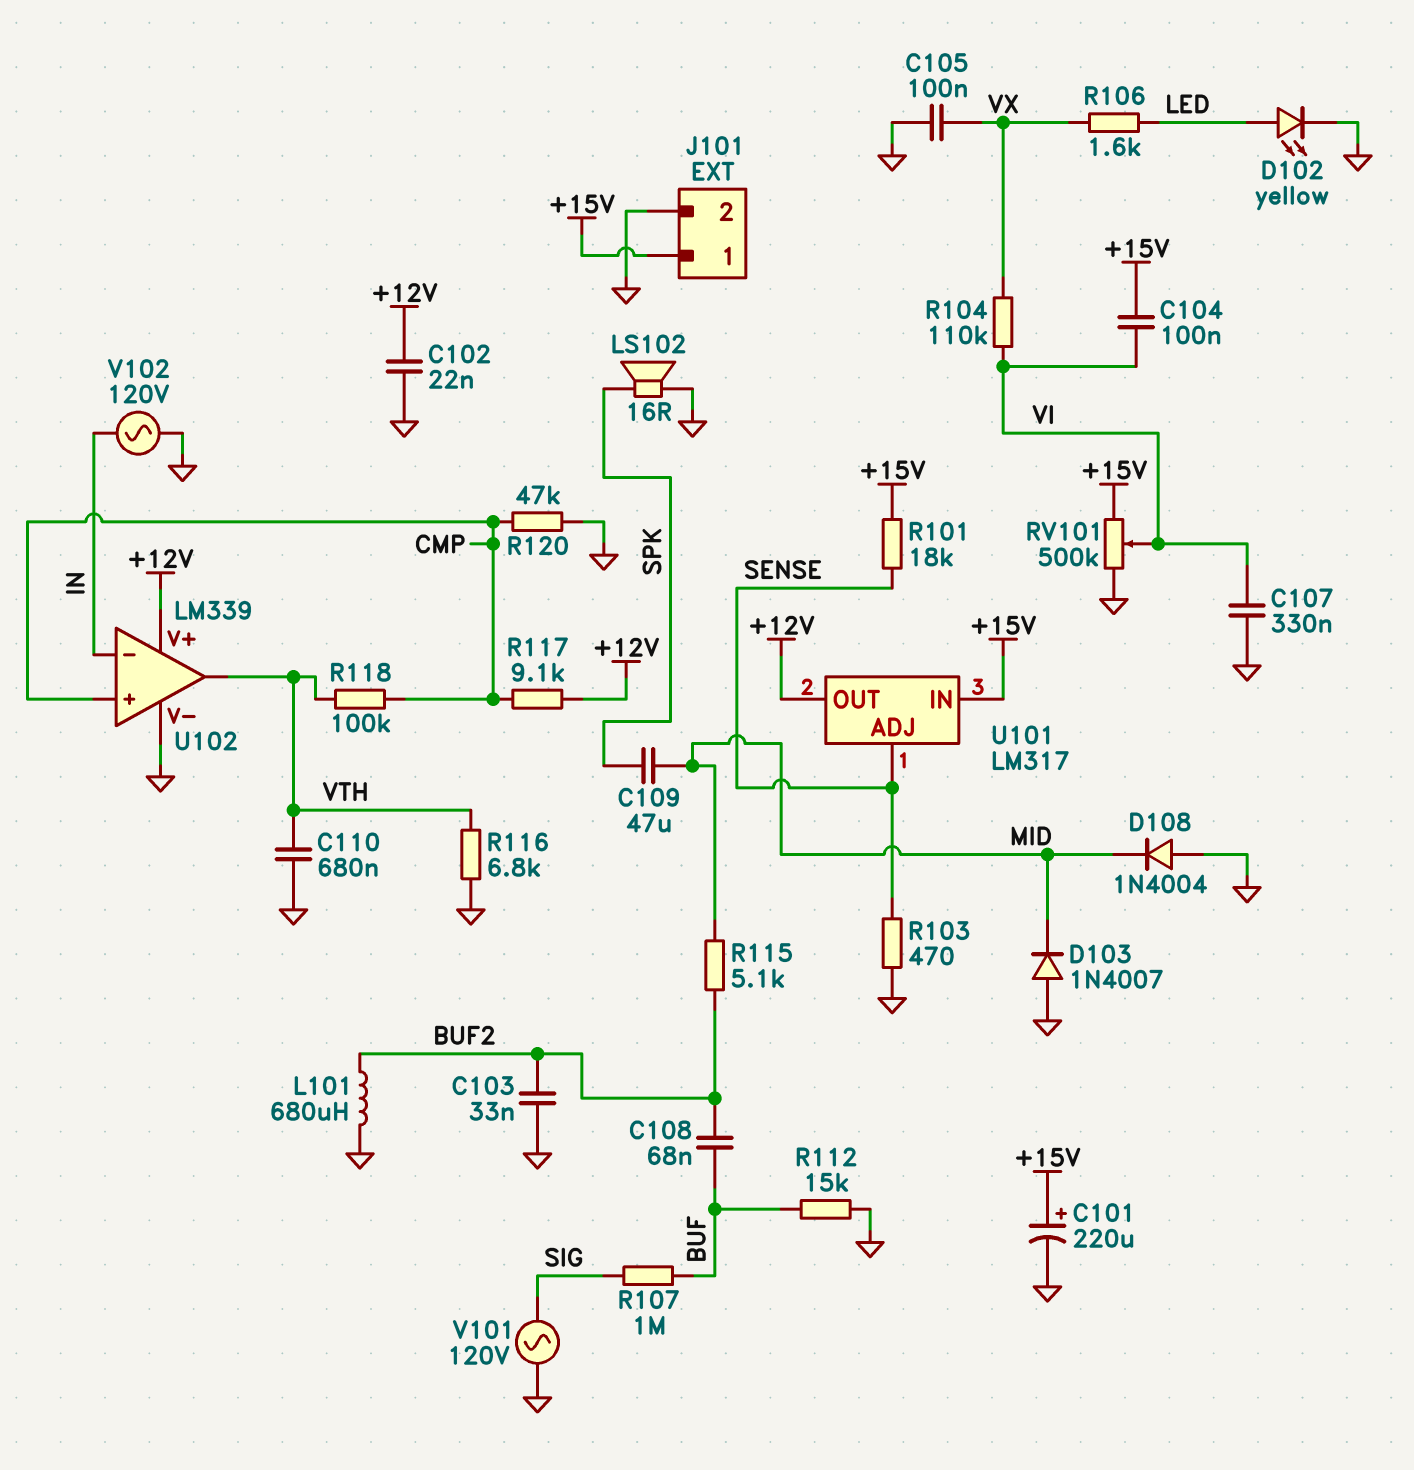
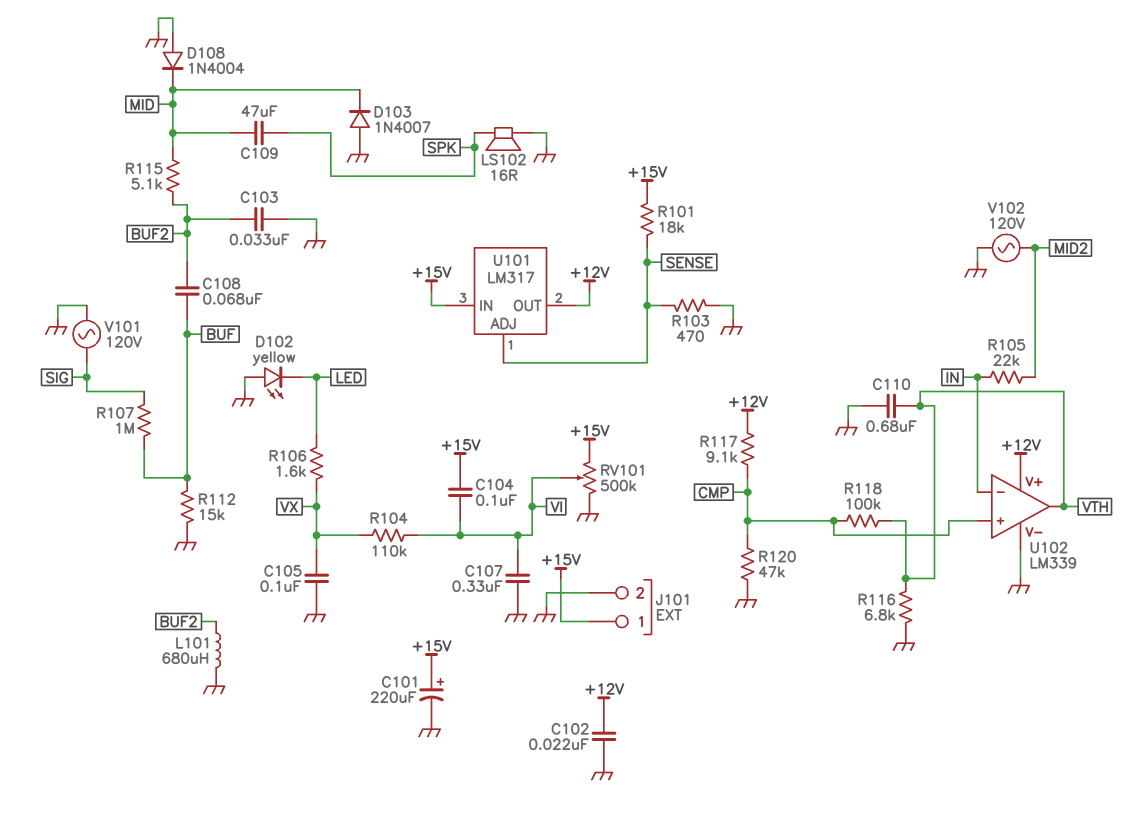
D102: LED yellow (A LED, K GND) -> LED yellow (A GND, K LED)
R105: none -> 22k (IN, MID2)
V102: AC 120V (GND, IN) -> AC 120V (GND, MID2)

